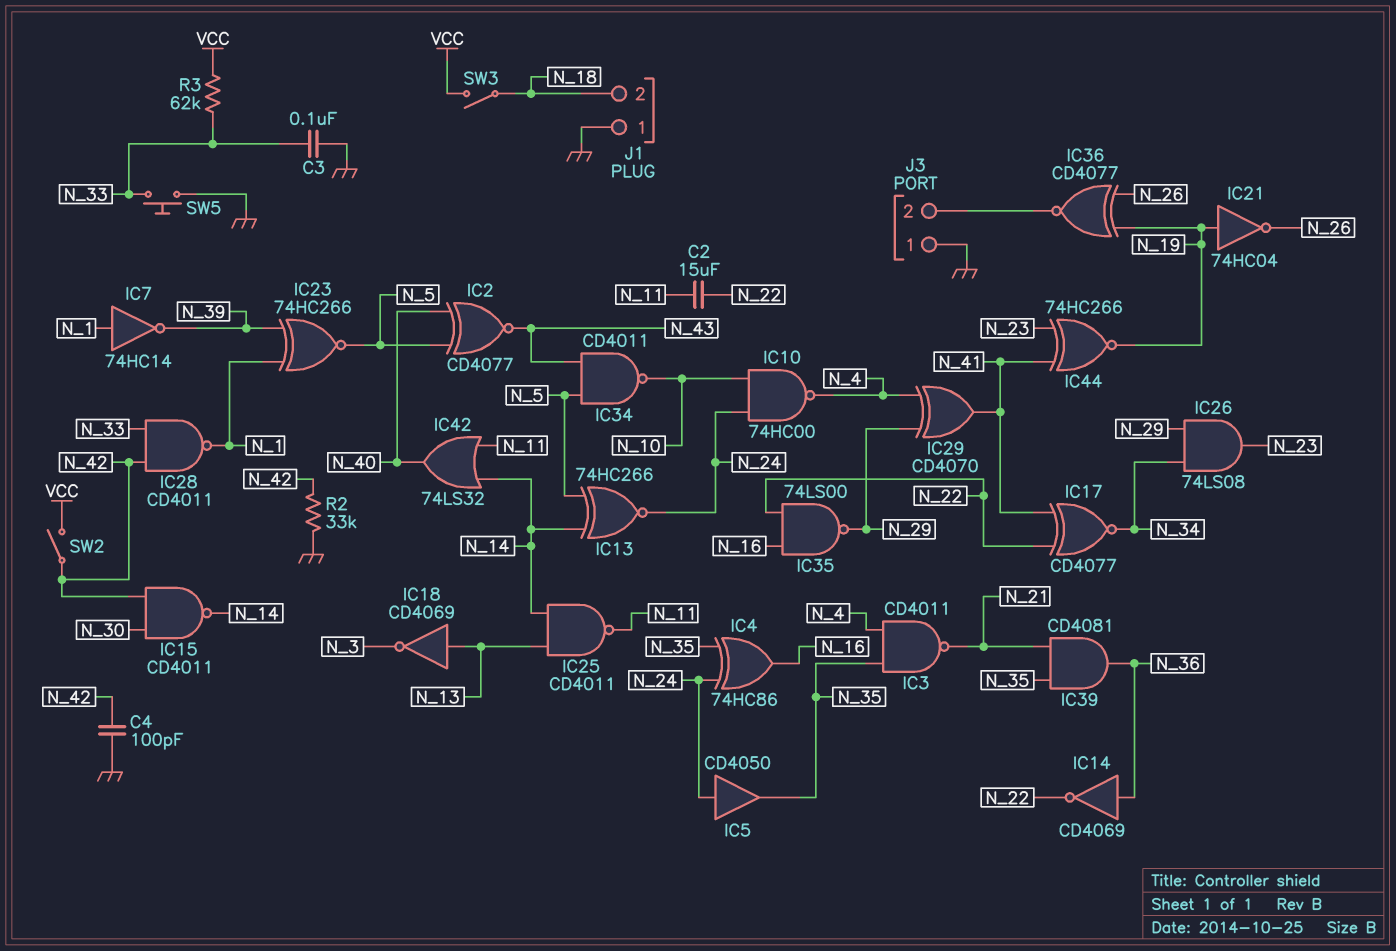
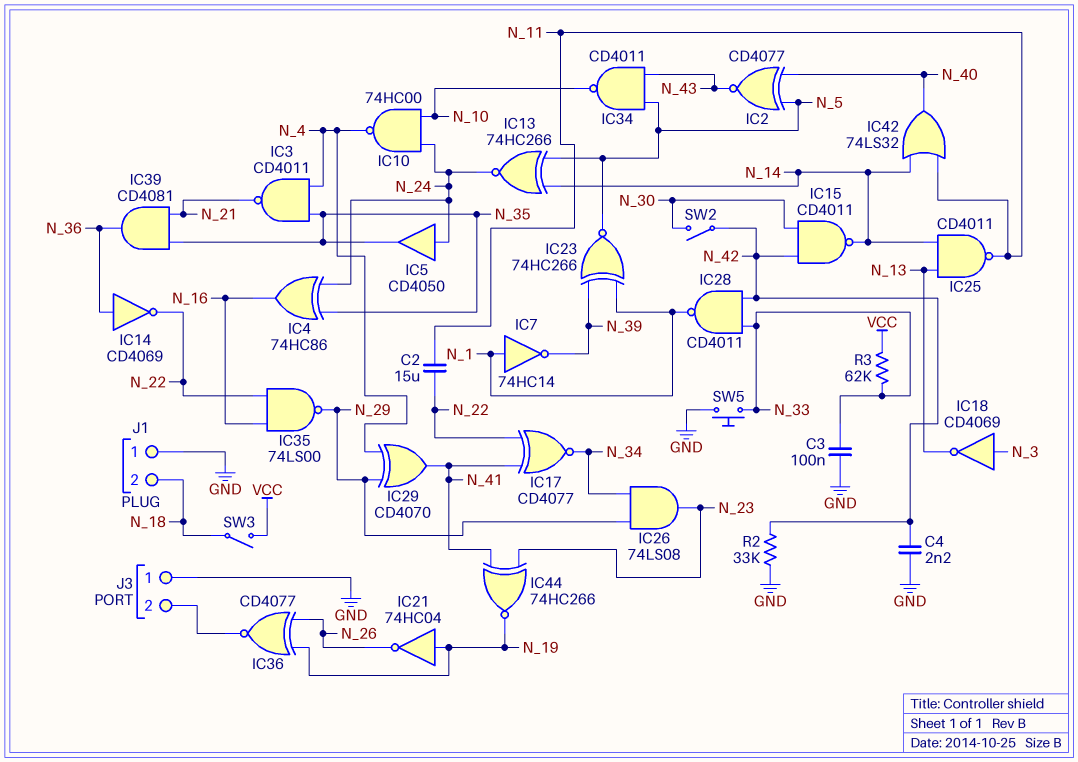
C4: 100pF (GND, N_42) -> 2.2nF (GND, N_42)
IC18: NOT CD4069 (in N_13, out N_3) -> NOT CD4069 (in N_3, out N_13)
SW2: switch (N_42, VCC) -> switch (N_30, N_42)

